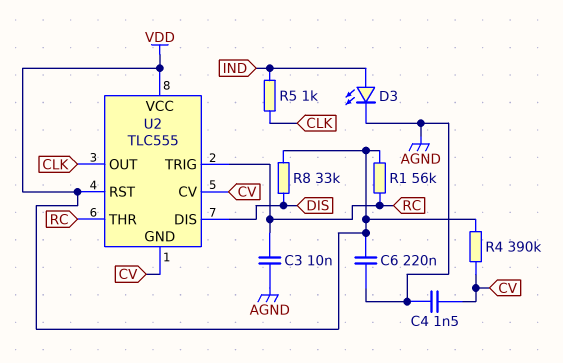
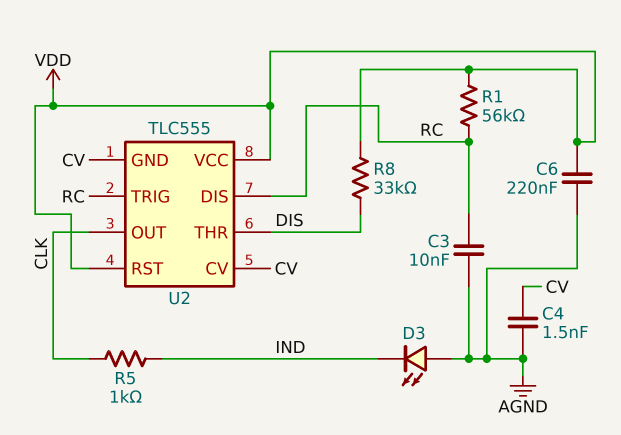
D3: LED (A IND, K AGND) -> LED (A AGND, K IND)
R4: 390k (CV, VDD) -> none
U2 pin DIS: DIS -> RC
U2 pin THR: RC -> DIS

